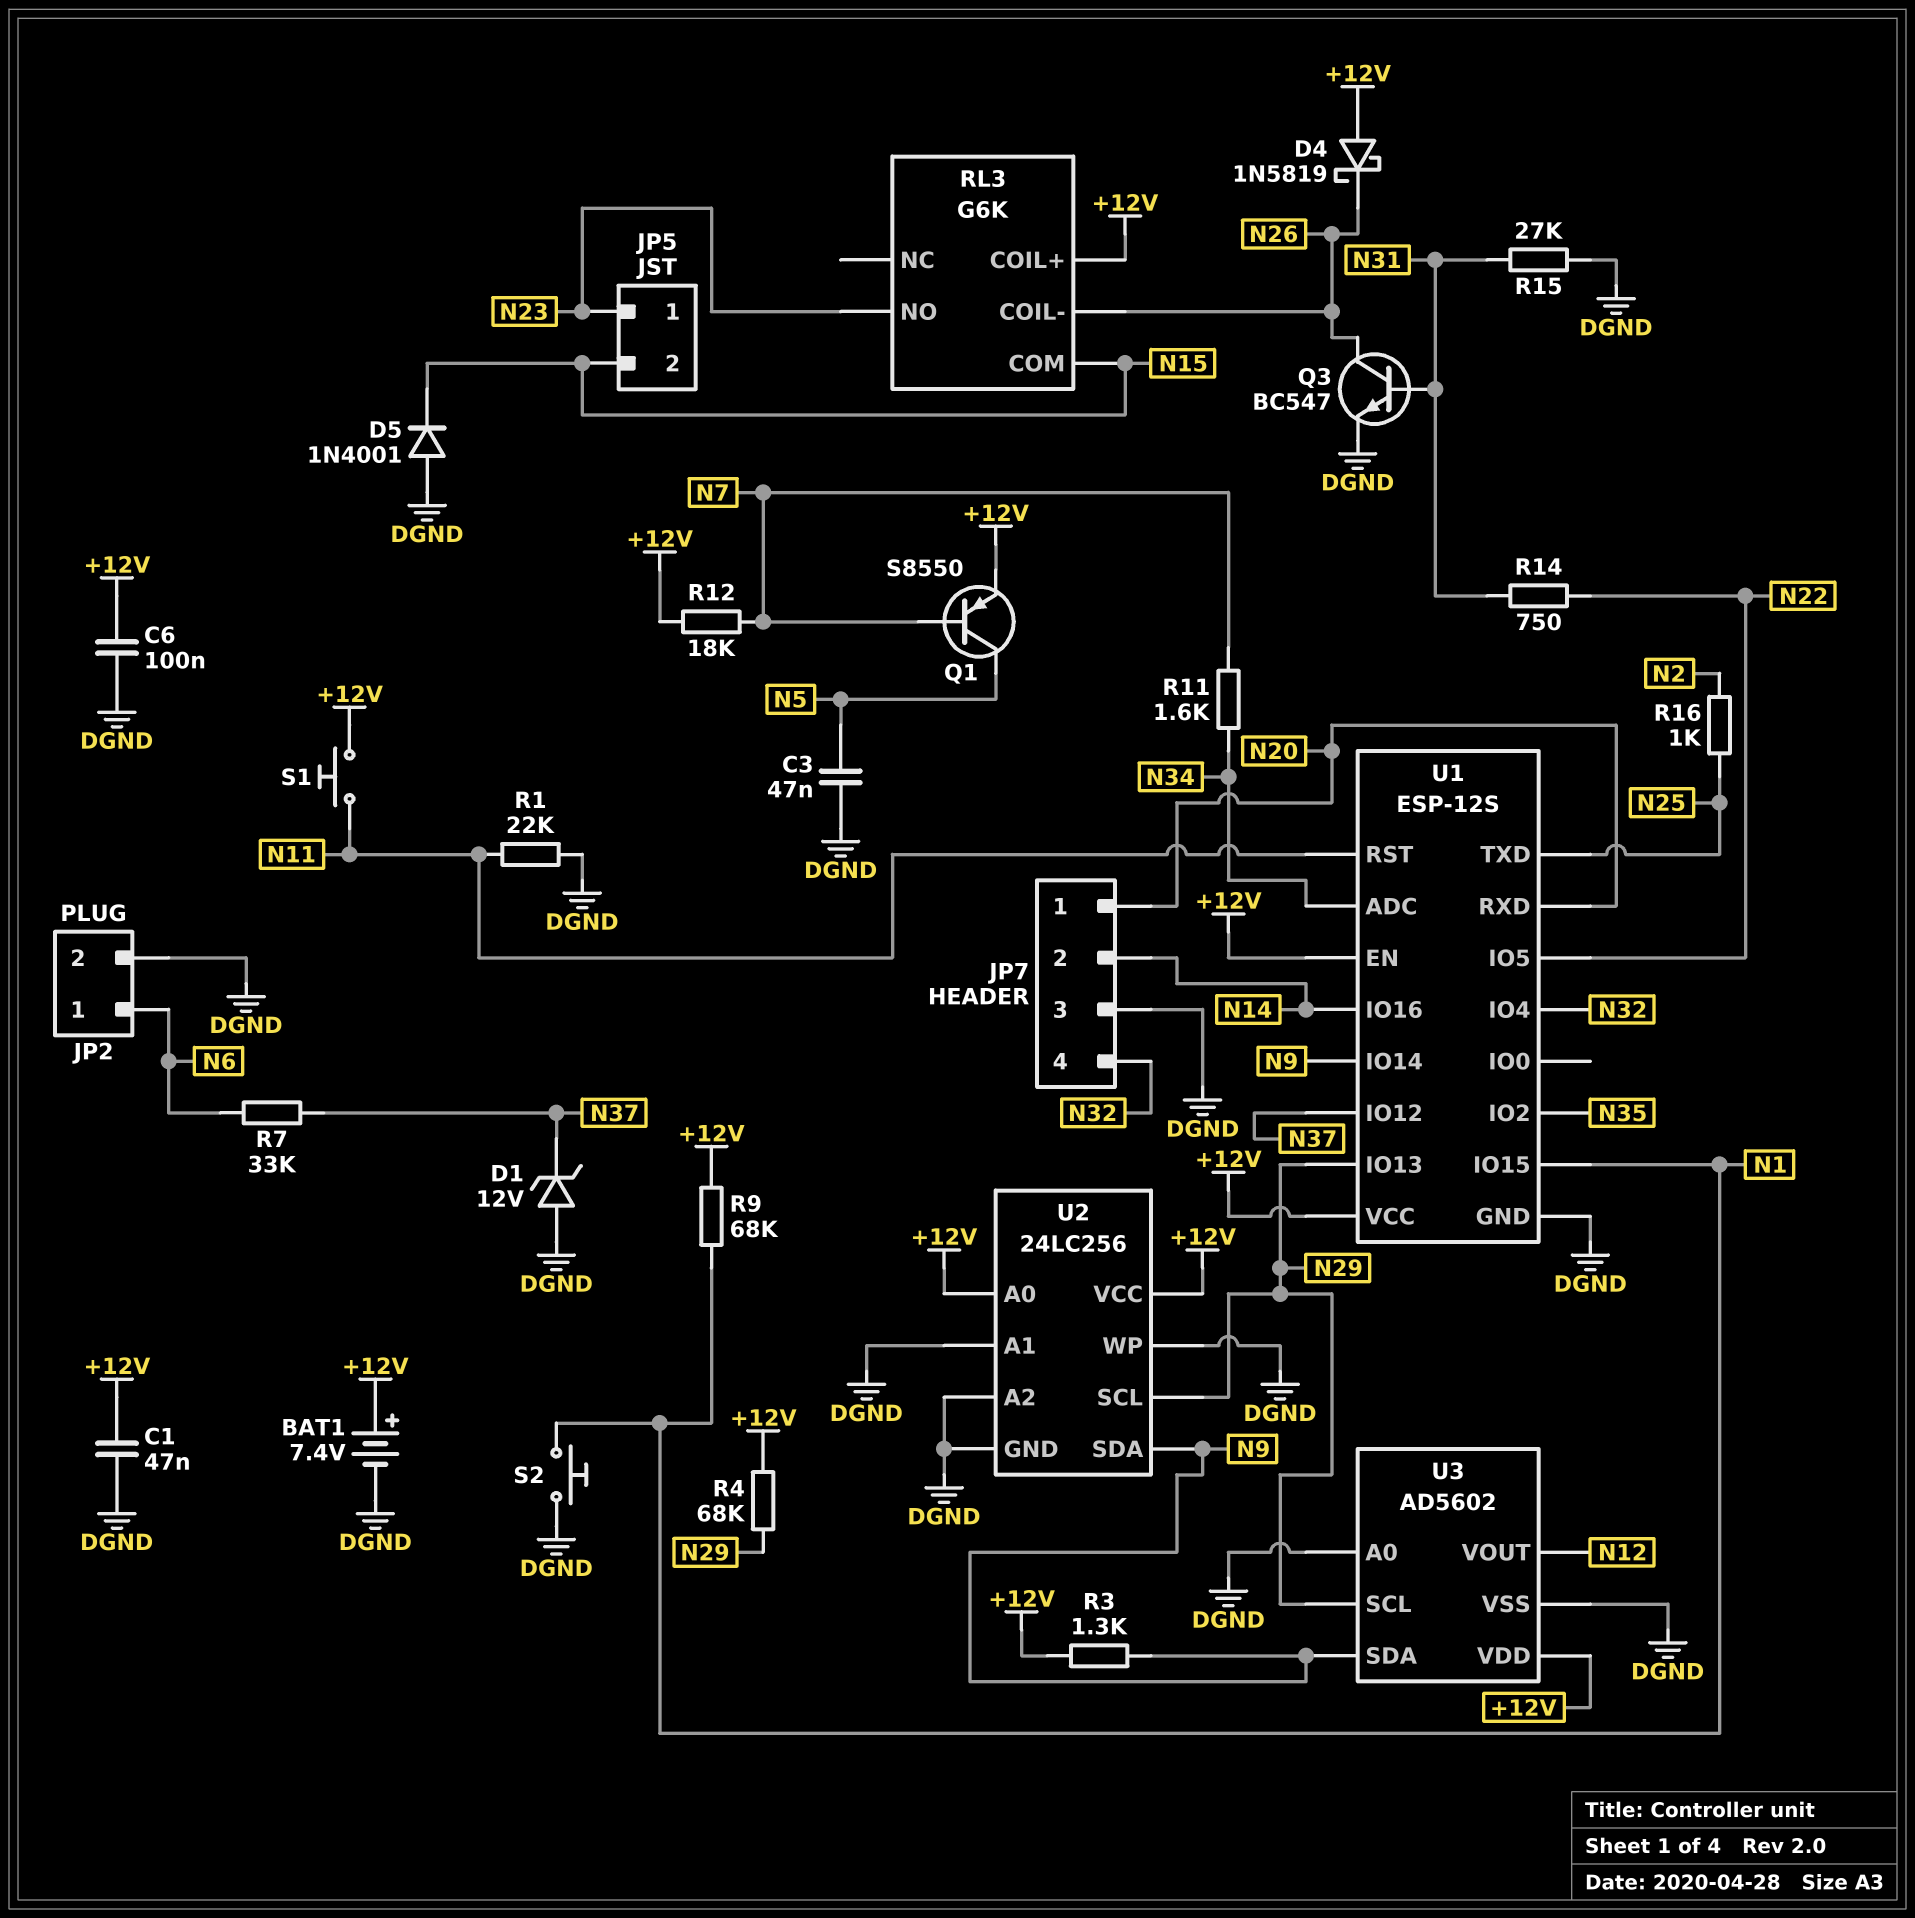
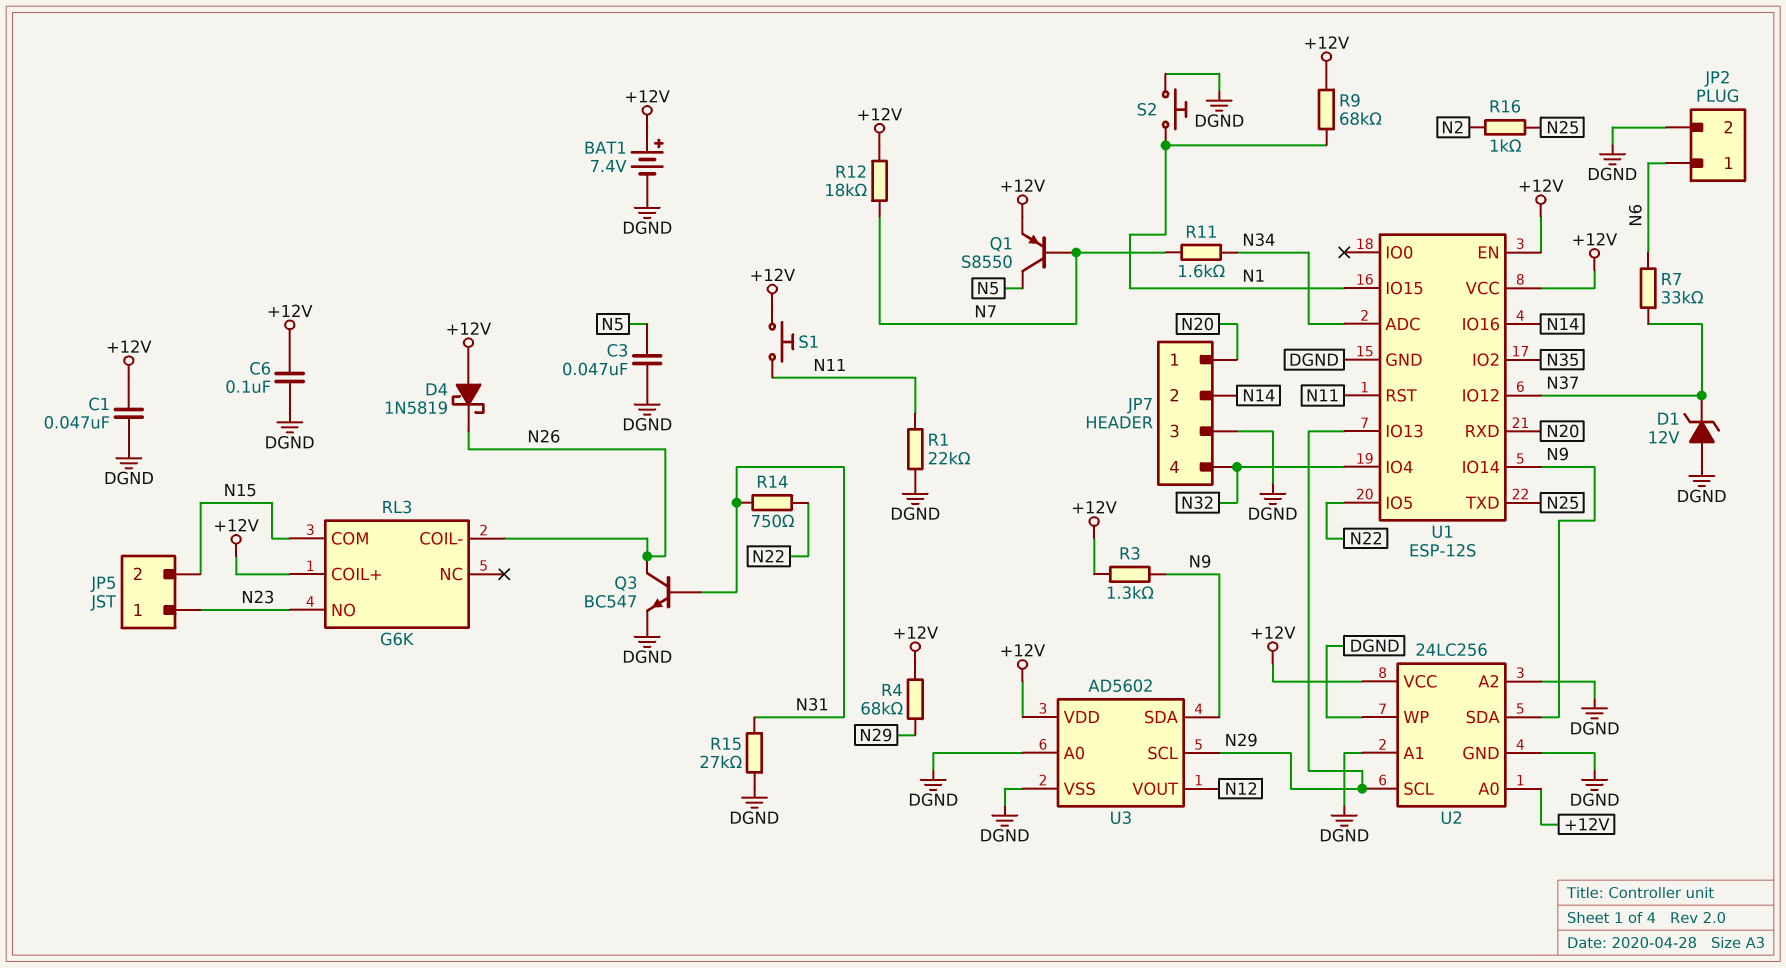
D5: diode 1N4001 (A DGND, K N15) -> none

